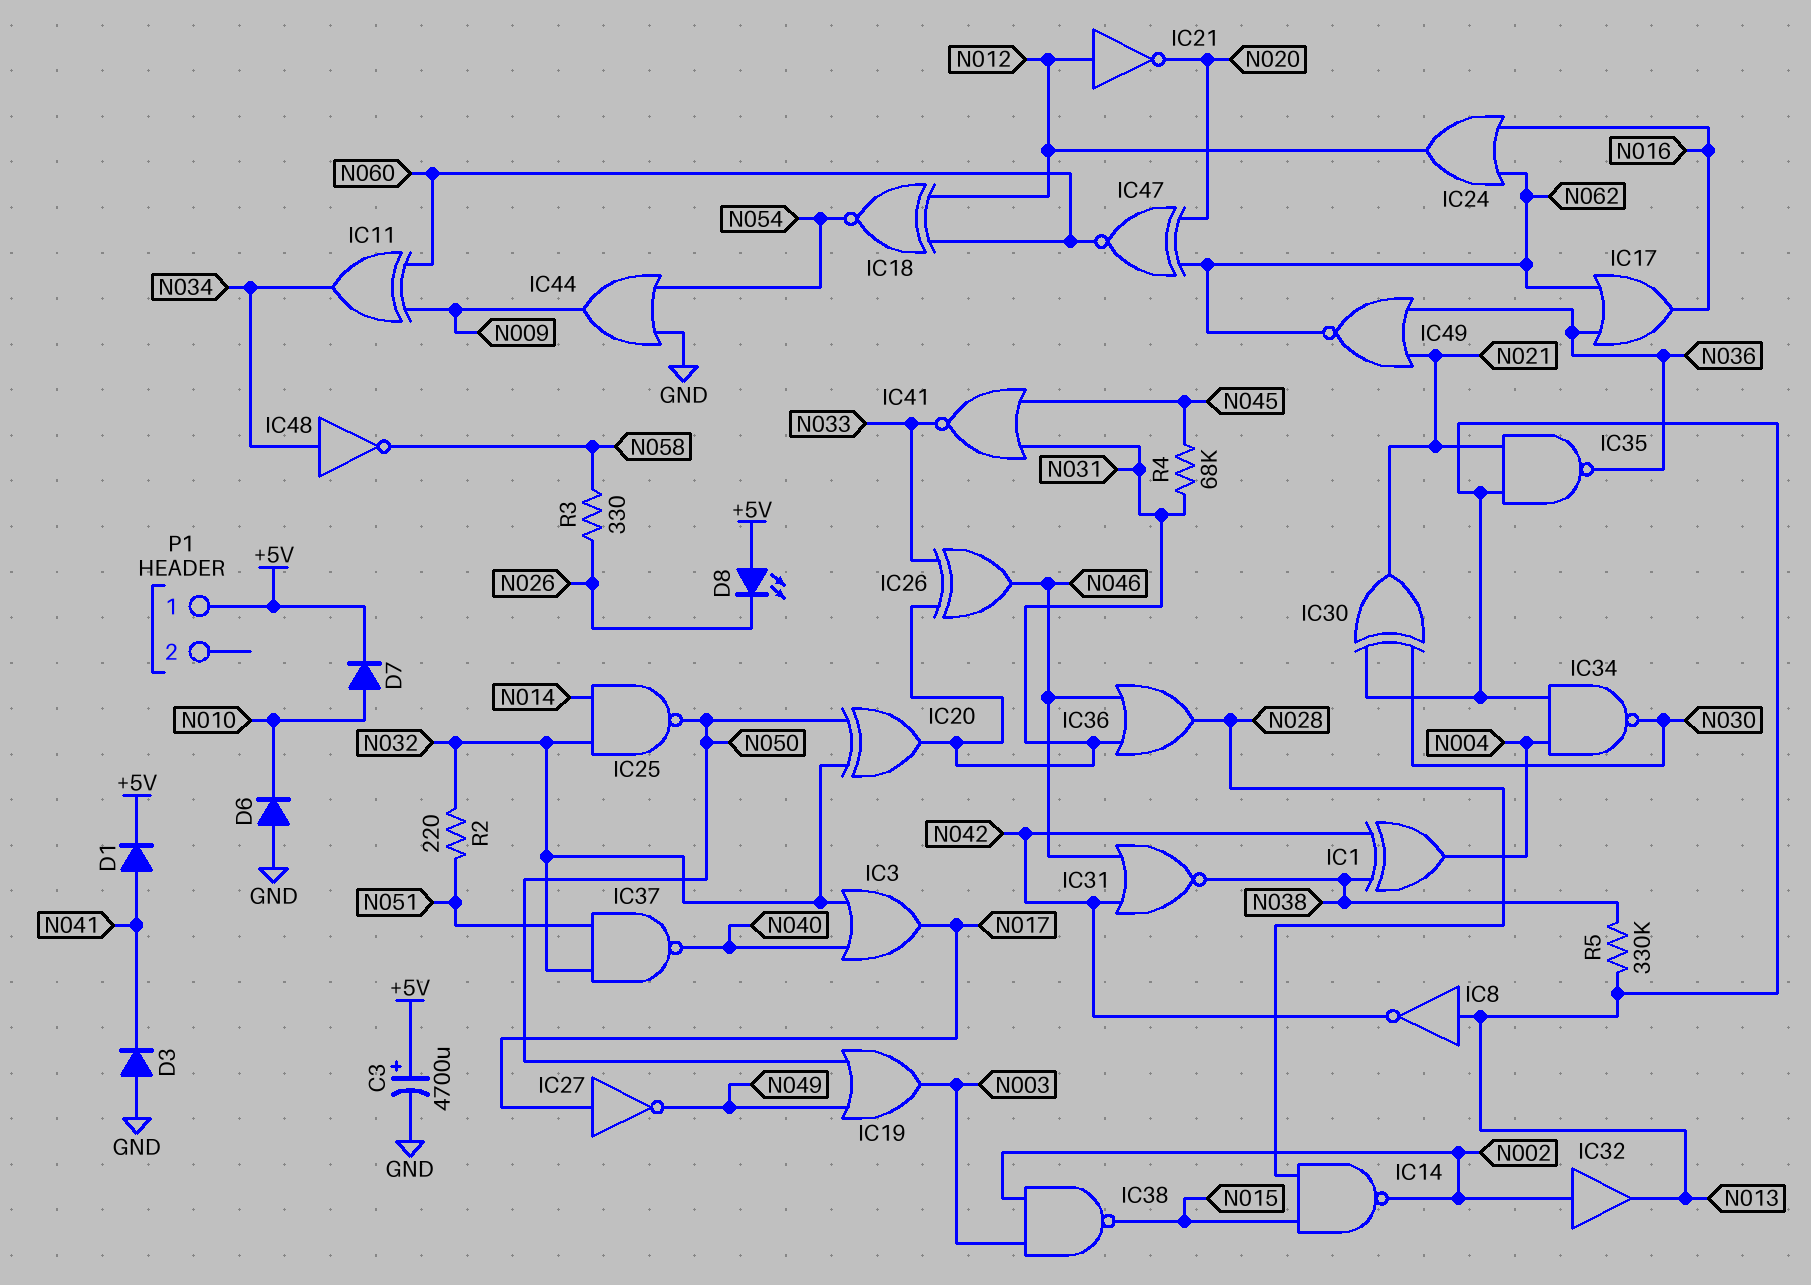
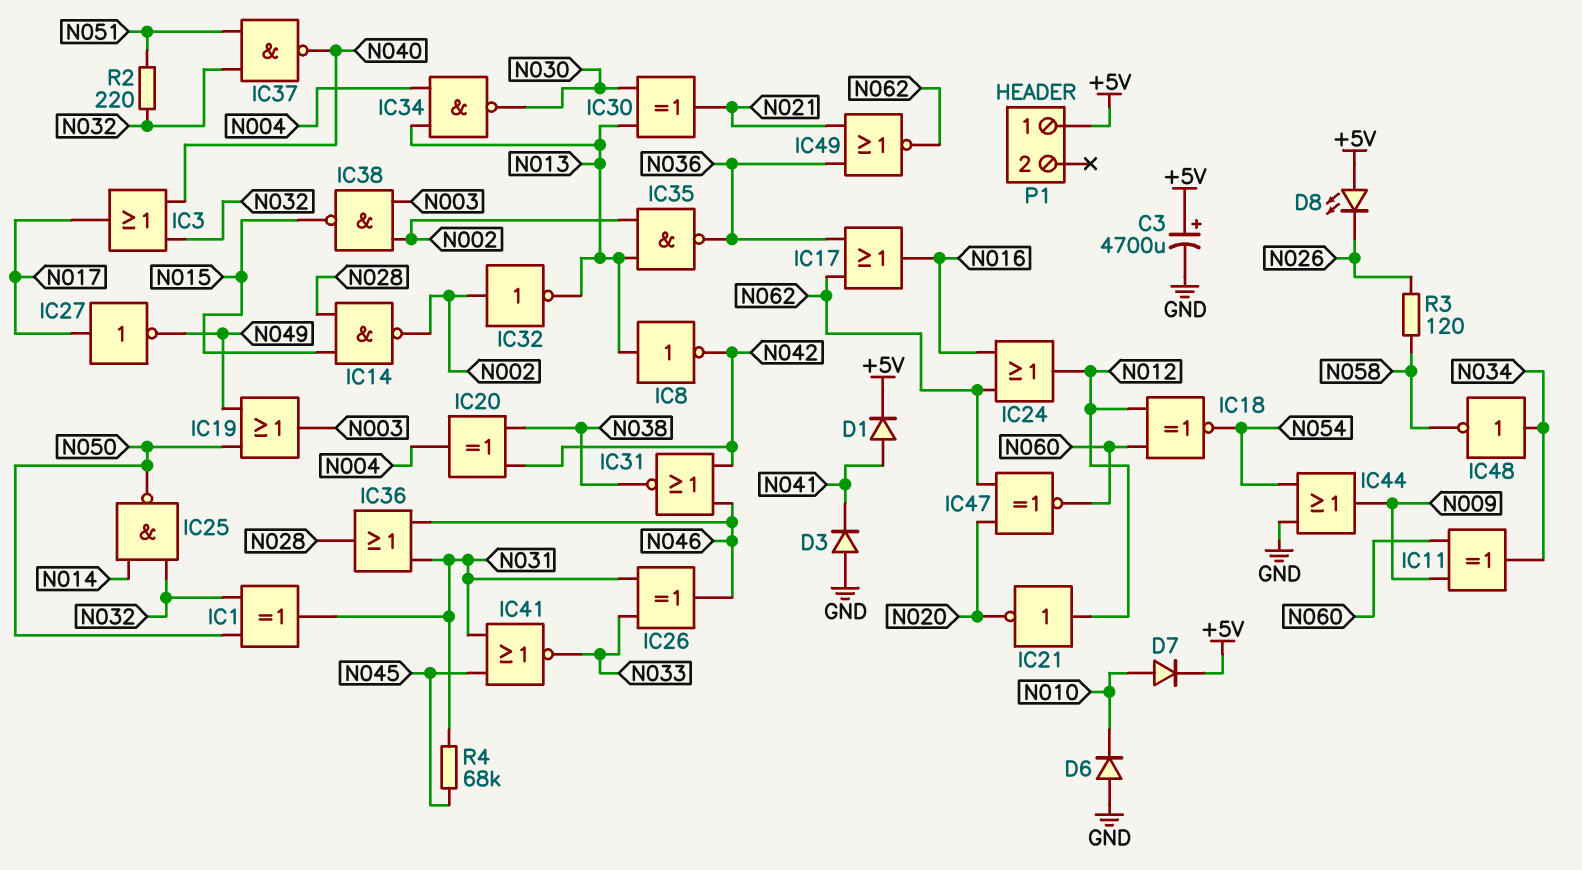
IC1: XOR (in N038, in N042, out N004) -> XOR (in N032, in N050, out N031)
IC20: XOR (in N032, in N050, out N031) -> XOR (in N038, in N042, out N004)
IC32: buffer (in N002, out N013) -> NOT (in N002, out N013)
IC35: NAND (in N013, in N021, out N036) -> NAND (in N002, in N013, out N036)
R3: 330 (N026, N058) -> 120 (N026, N058)
R5: 330k (N013, N038) -> none

